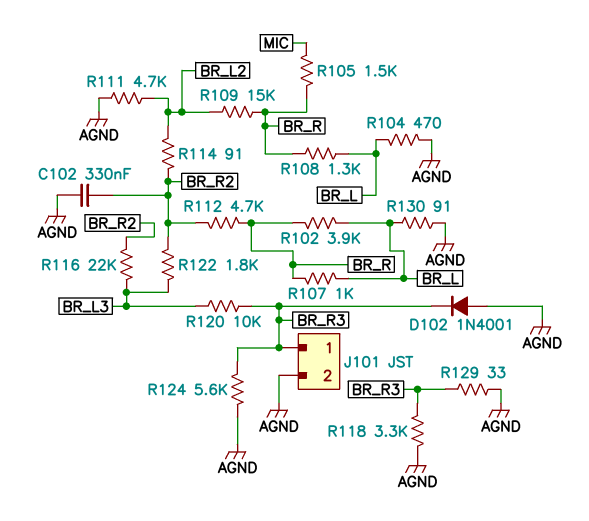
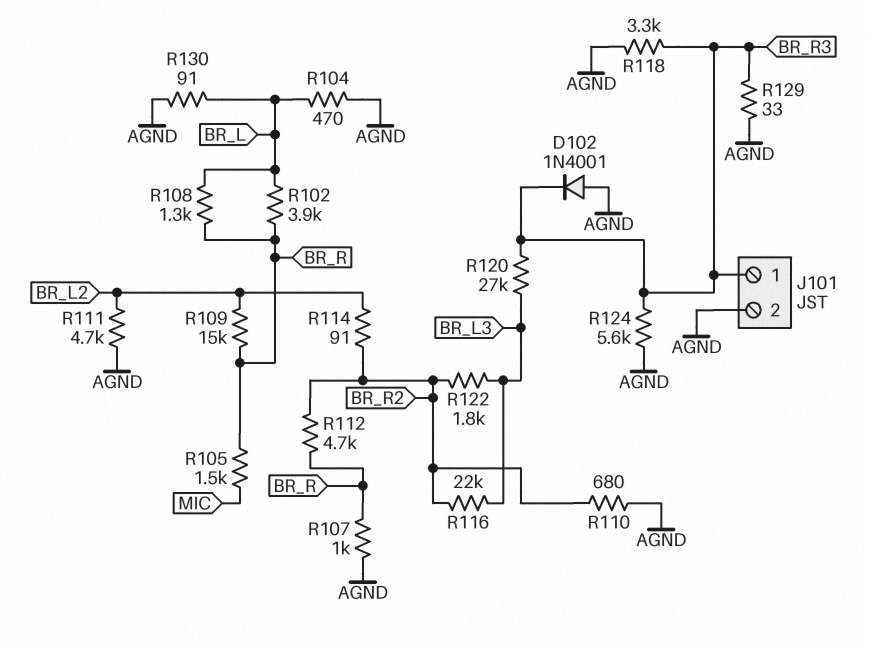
C102: 330nF (AGND, BR_R2) -> none
R107: 1k (BR_L, BR_R) -> 1k (AGND, BR_R)
R110: none -> 680 (AGND, BR_R2)
R120: 10k (BR_L3, BR_R3) -> 27k (BR_L3, BR_R3)

